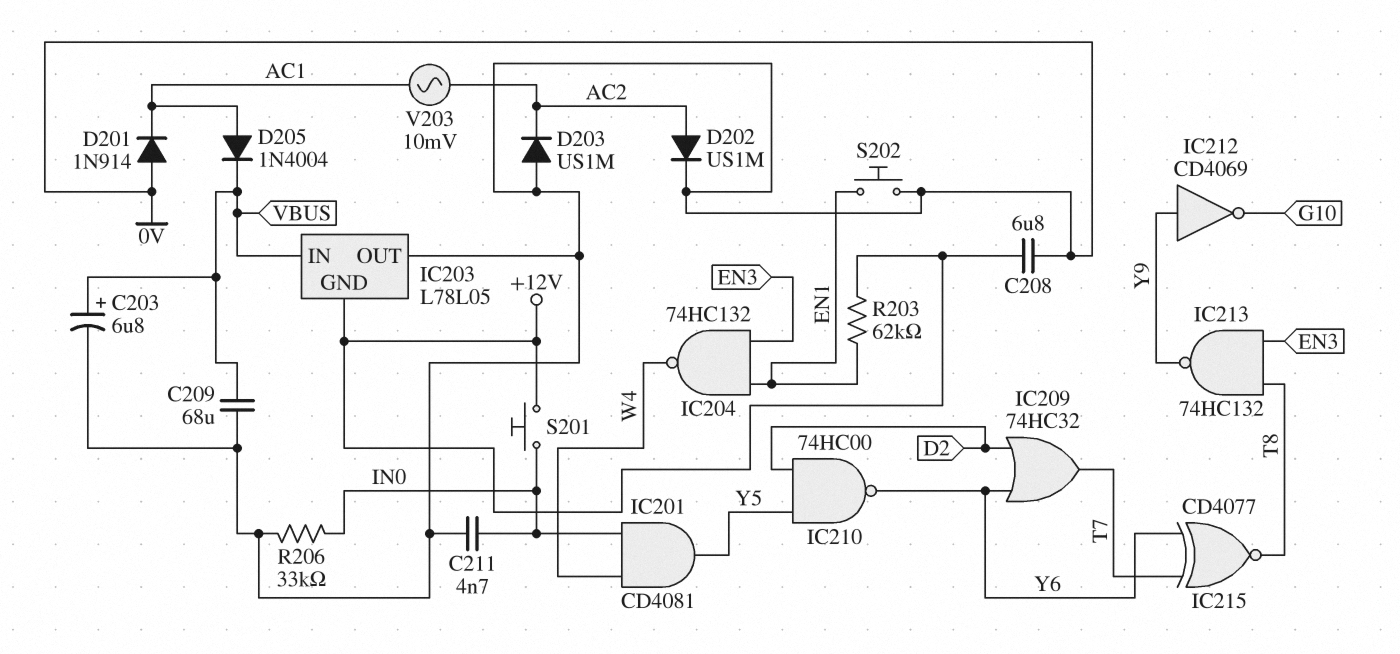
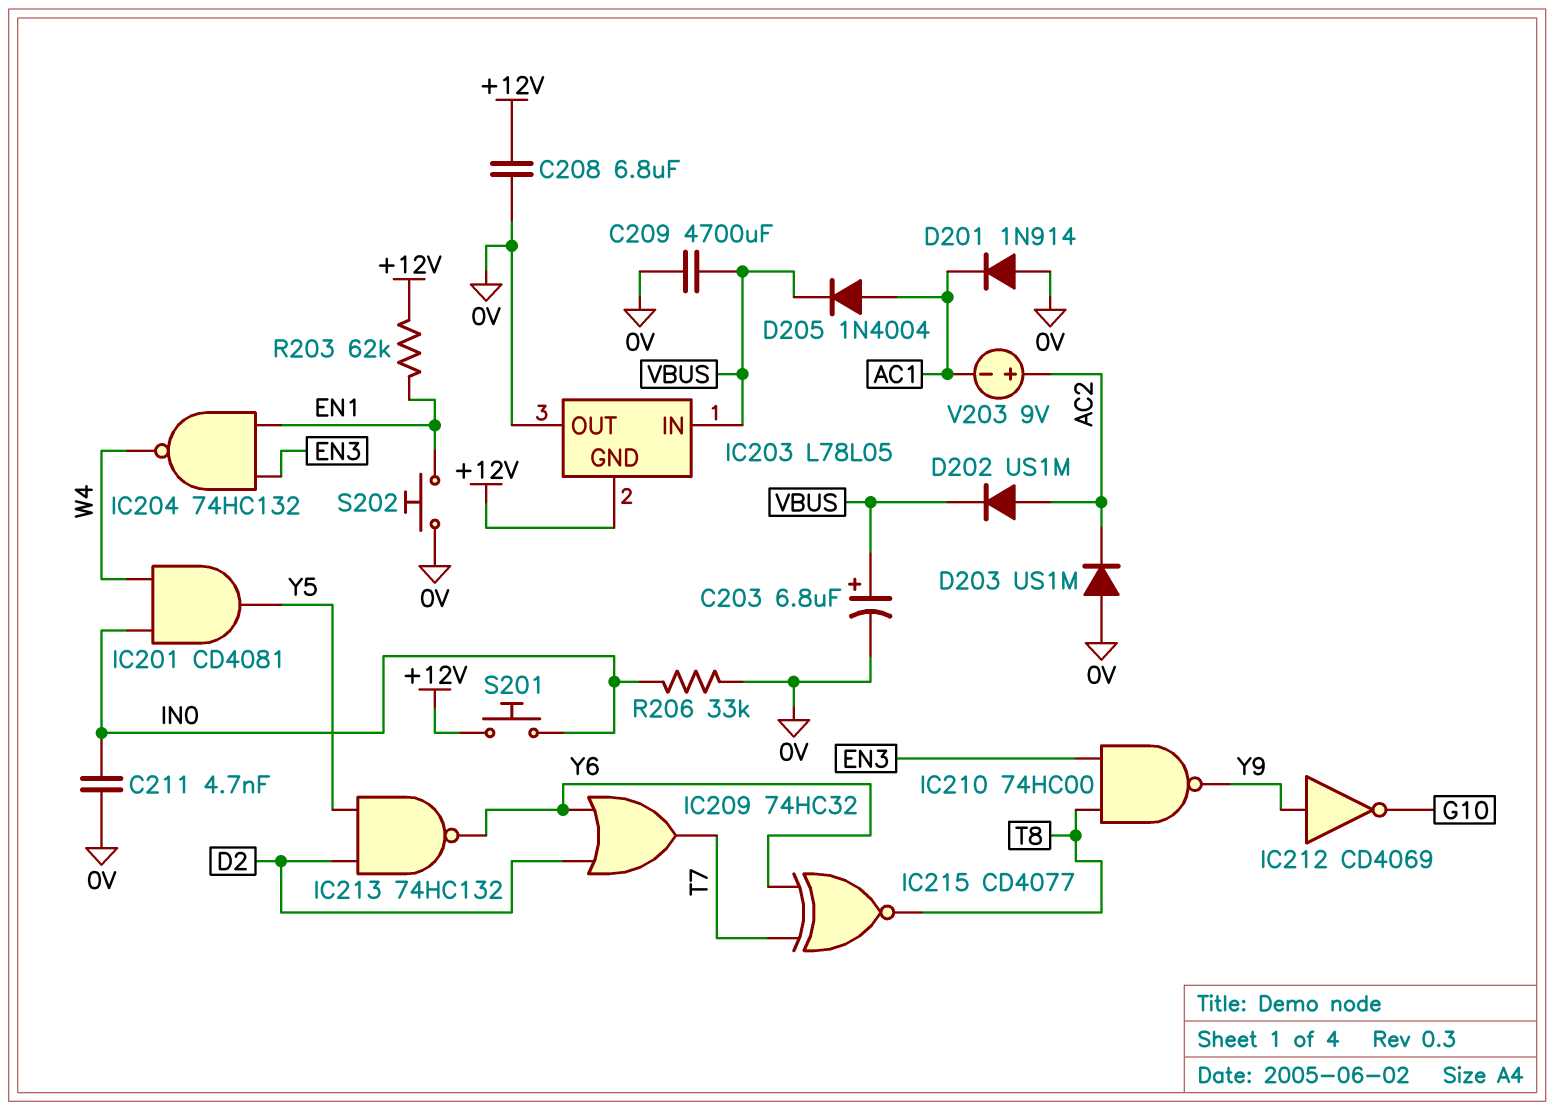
C209: 68uF (0V, VBUS) -> 4700uF (0V, VBUS)
D202: diode US1M (A AC2, K 0V) -> diode US1M (A AC2, K VBUS)
IC210: NAND 74HC00 (in D2, in Y5, out Y6) -> NAND 74HC00 (in EN3, in T8, out Y9)
IC213: NAND 74HC132 (in EN3, in T8, out Y9) -> NAND 74HC132 (in D2, in Y5, out Y6)
V203: AC 10mV (AC1, AC2) -> 9V (plus AC2, minus AC1)

